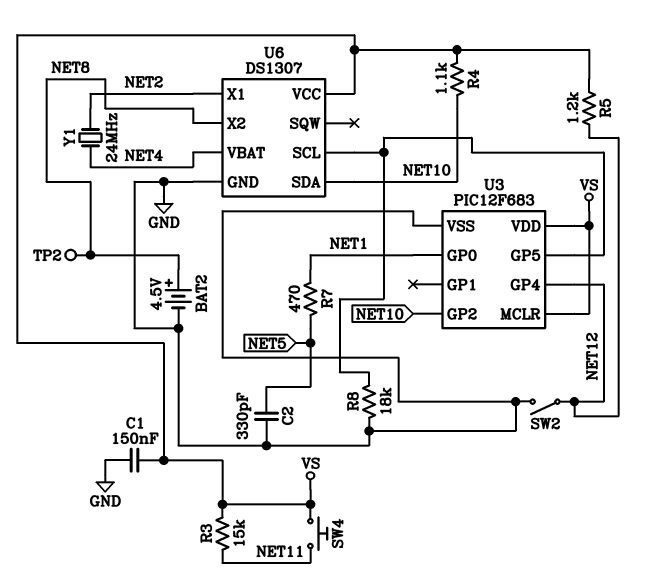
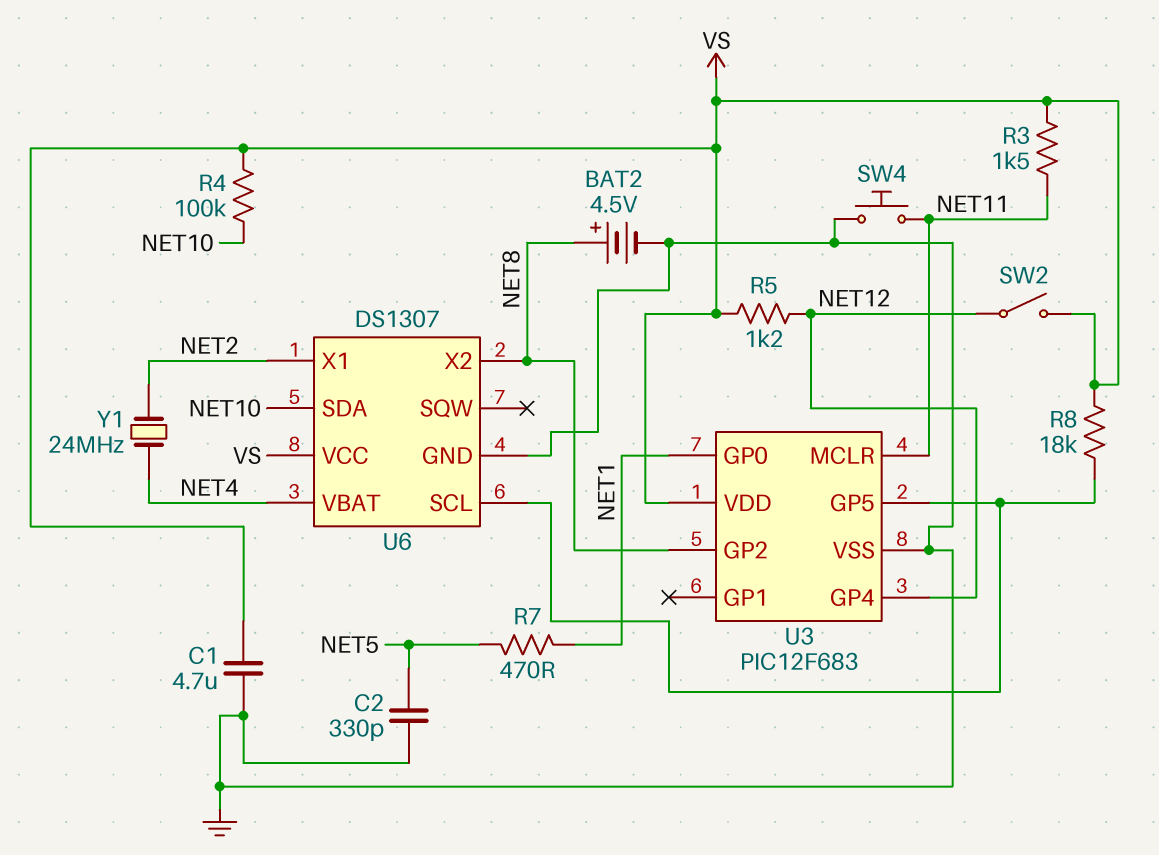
C1: 150nF (GND, VS) -> 4.7uF (GND, VS)
R3: 15k (NET11, VS) -> 1.5k (NET11, VS)
R4: 1.1k (NET10, VS) -> 100k (NET10, VS)
R8: 18k (GND, U3/GP5) -> 18k (U3/GP5, VS)
SW2: switch (GND, NET12) -> switch (NET12, VS)
SW4: button (NET11, VS) -> button (GND, NET11)
TP2: test point (NET8) -> none
U3 pin GP2: NET10 -> NET8
U3 pin MCLR: VS -> NET11

